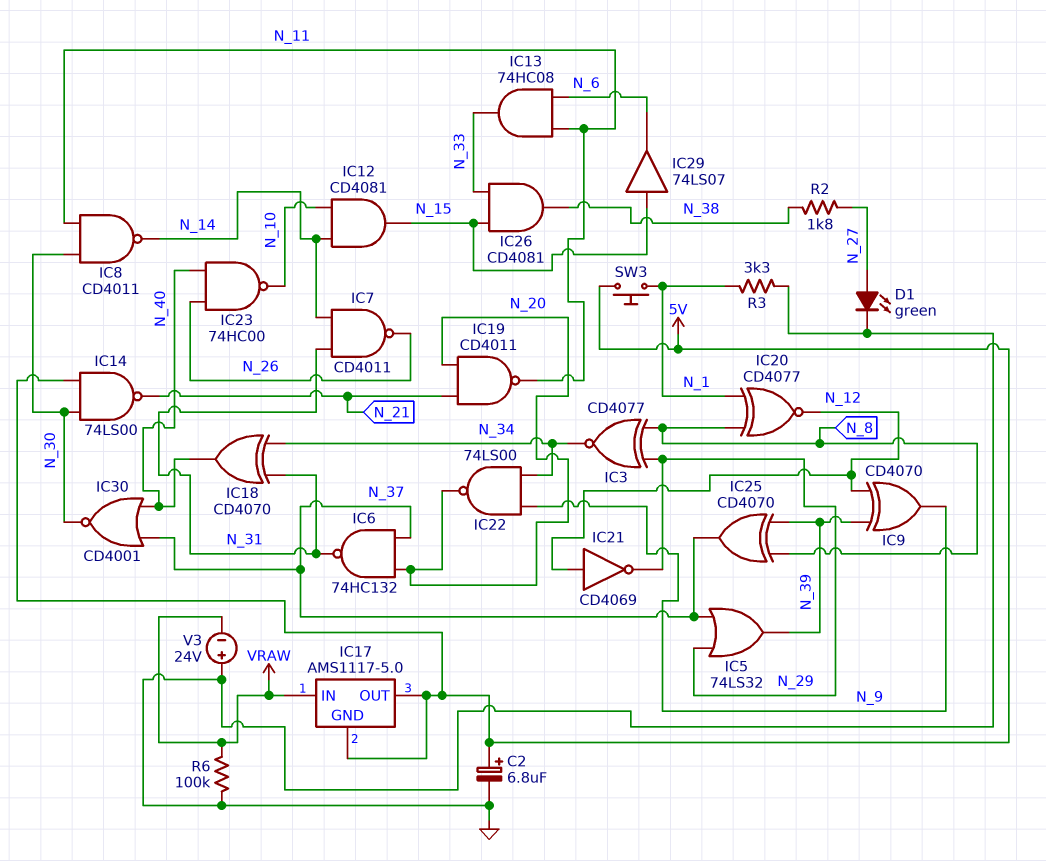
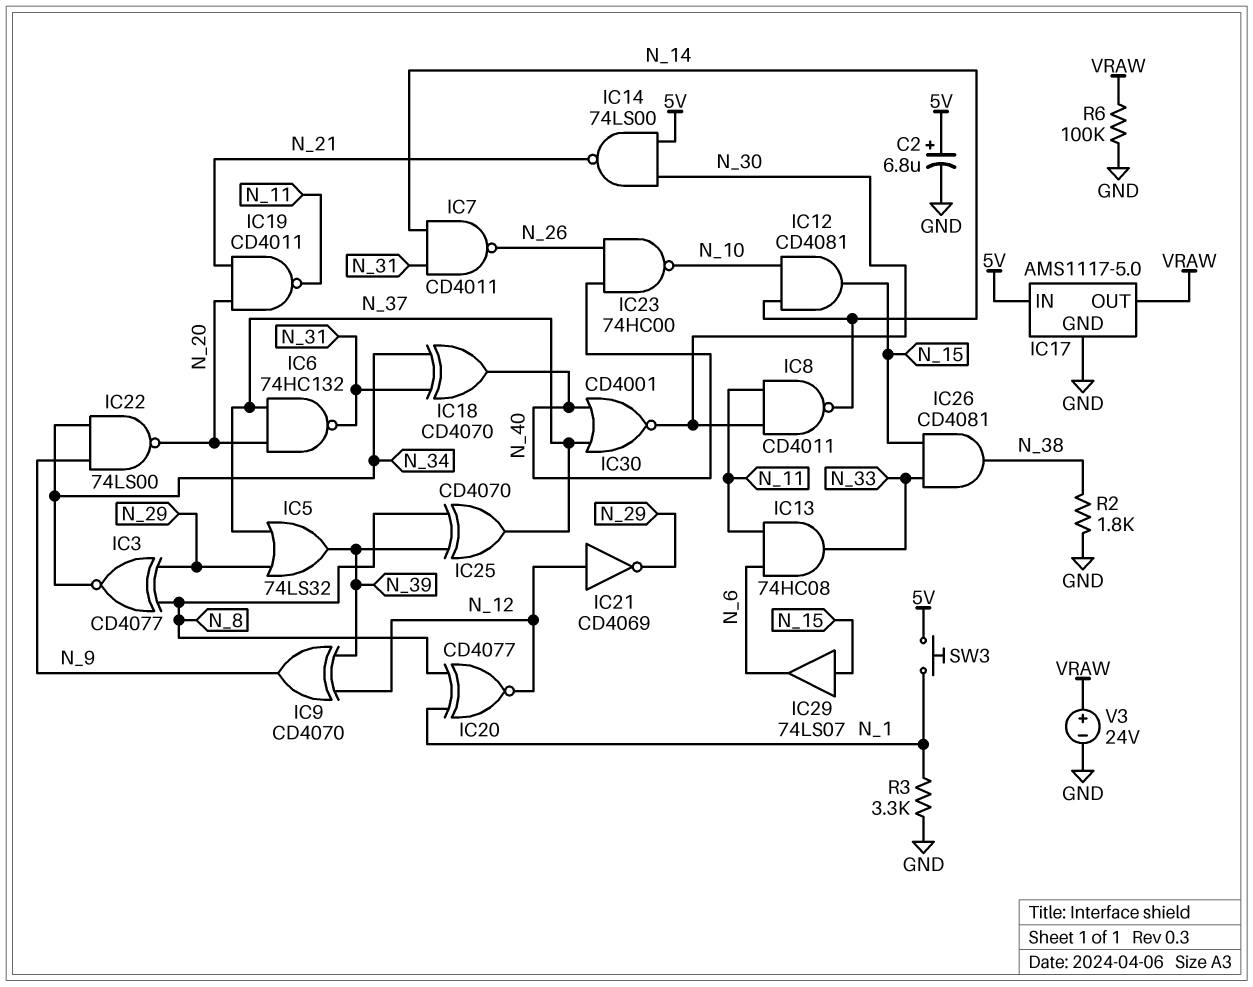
D1: LED green (A N_27, K GND) -> none
IC17 pin GND: 5V -> GND
IC17 pin IN: VRAW -> 5V
IC17 pin OUT: 5V -> VRAW
R2: 1.8k (N_27, N_38) -> 1.8k (GND, N_38)
V3: 24V (plus GND, minus VRAW) -> 24V (plus VRAW, minus GND)

